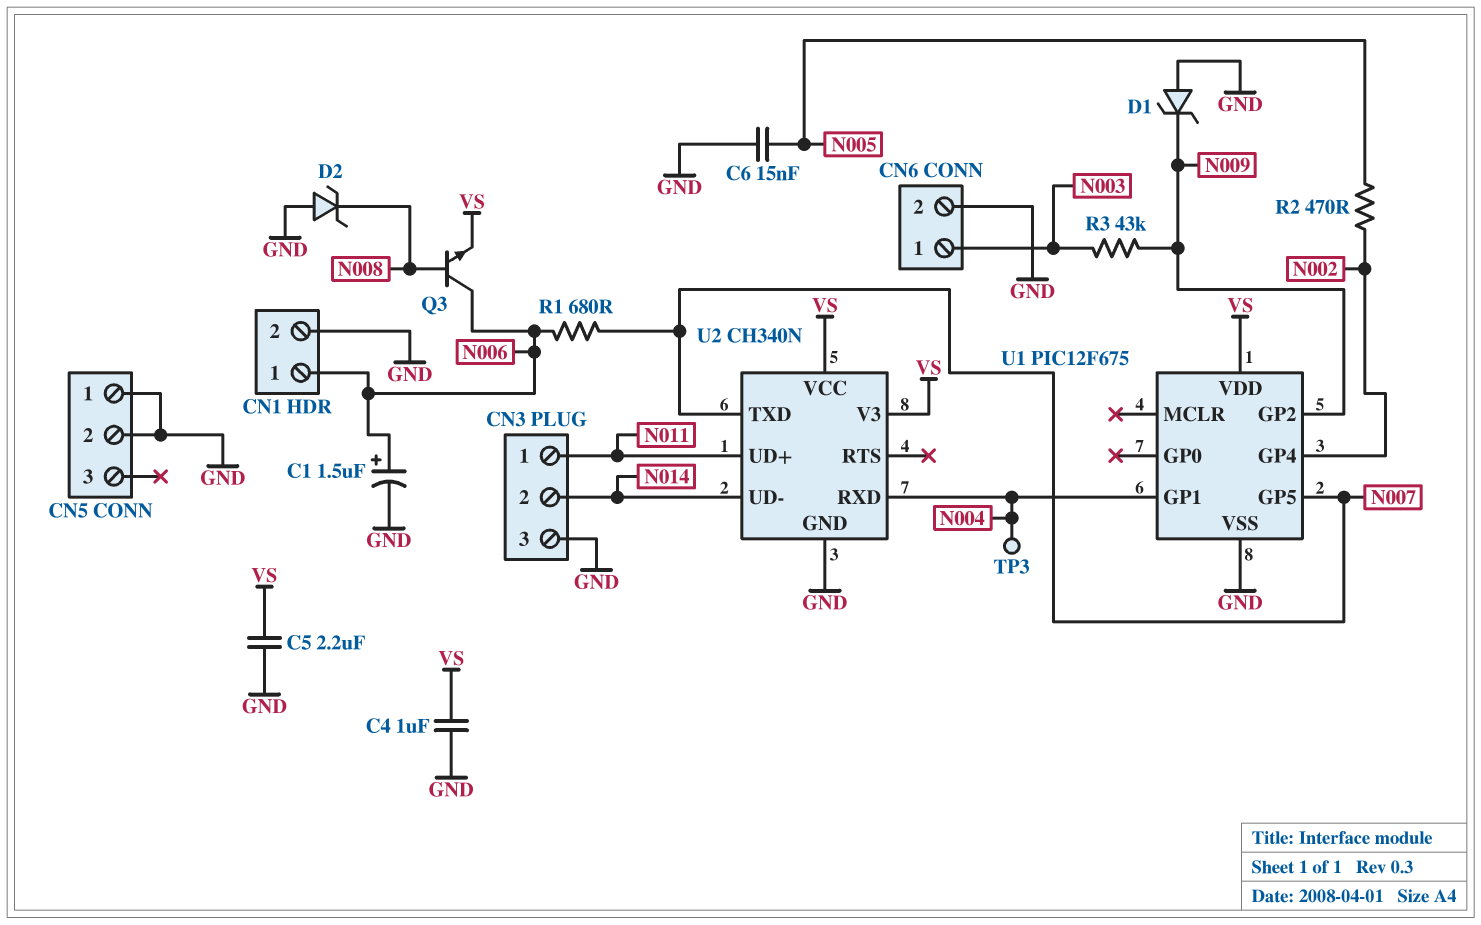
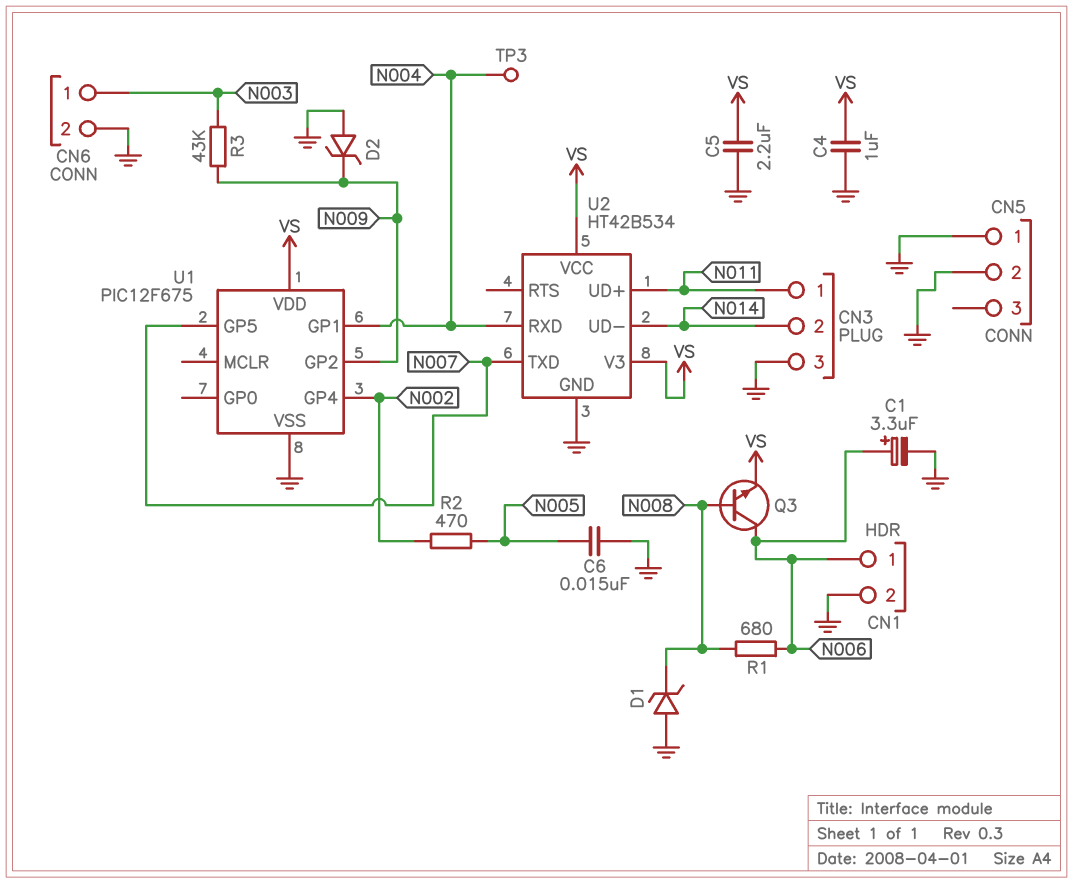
C1: 1.5uF (plus N006, minus GND) -> 3.3uF (plus N006, minus GND)
D1: zener (A GND, K N009) -> zener (A GND, K N008)
D2: zener (A GND, K N008) -> zener (A GND, K N009)
R1: 680 (N006, N007) -> 680 (N006, N008)
U2: CH340N -> HT42B534

